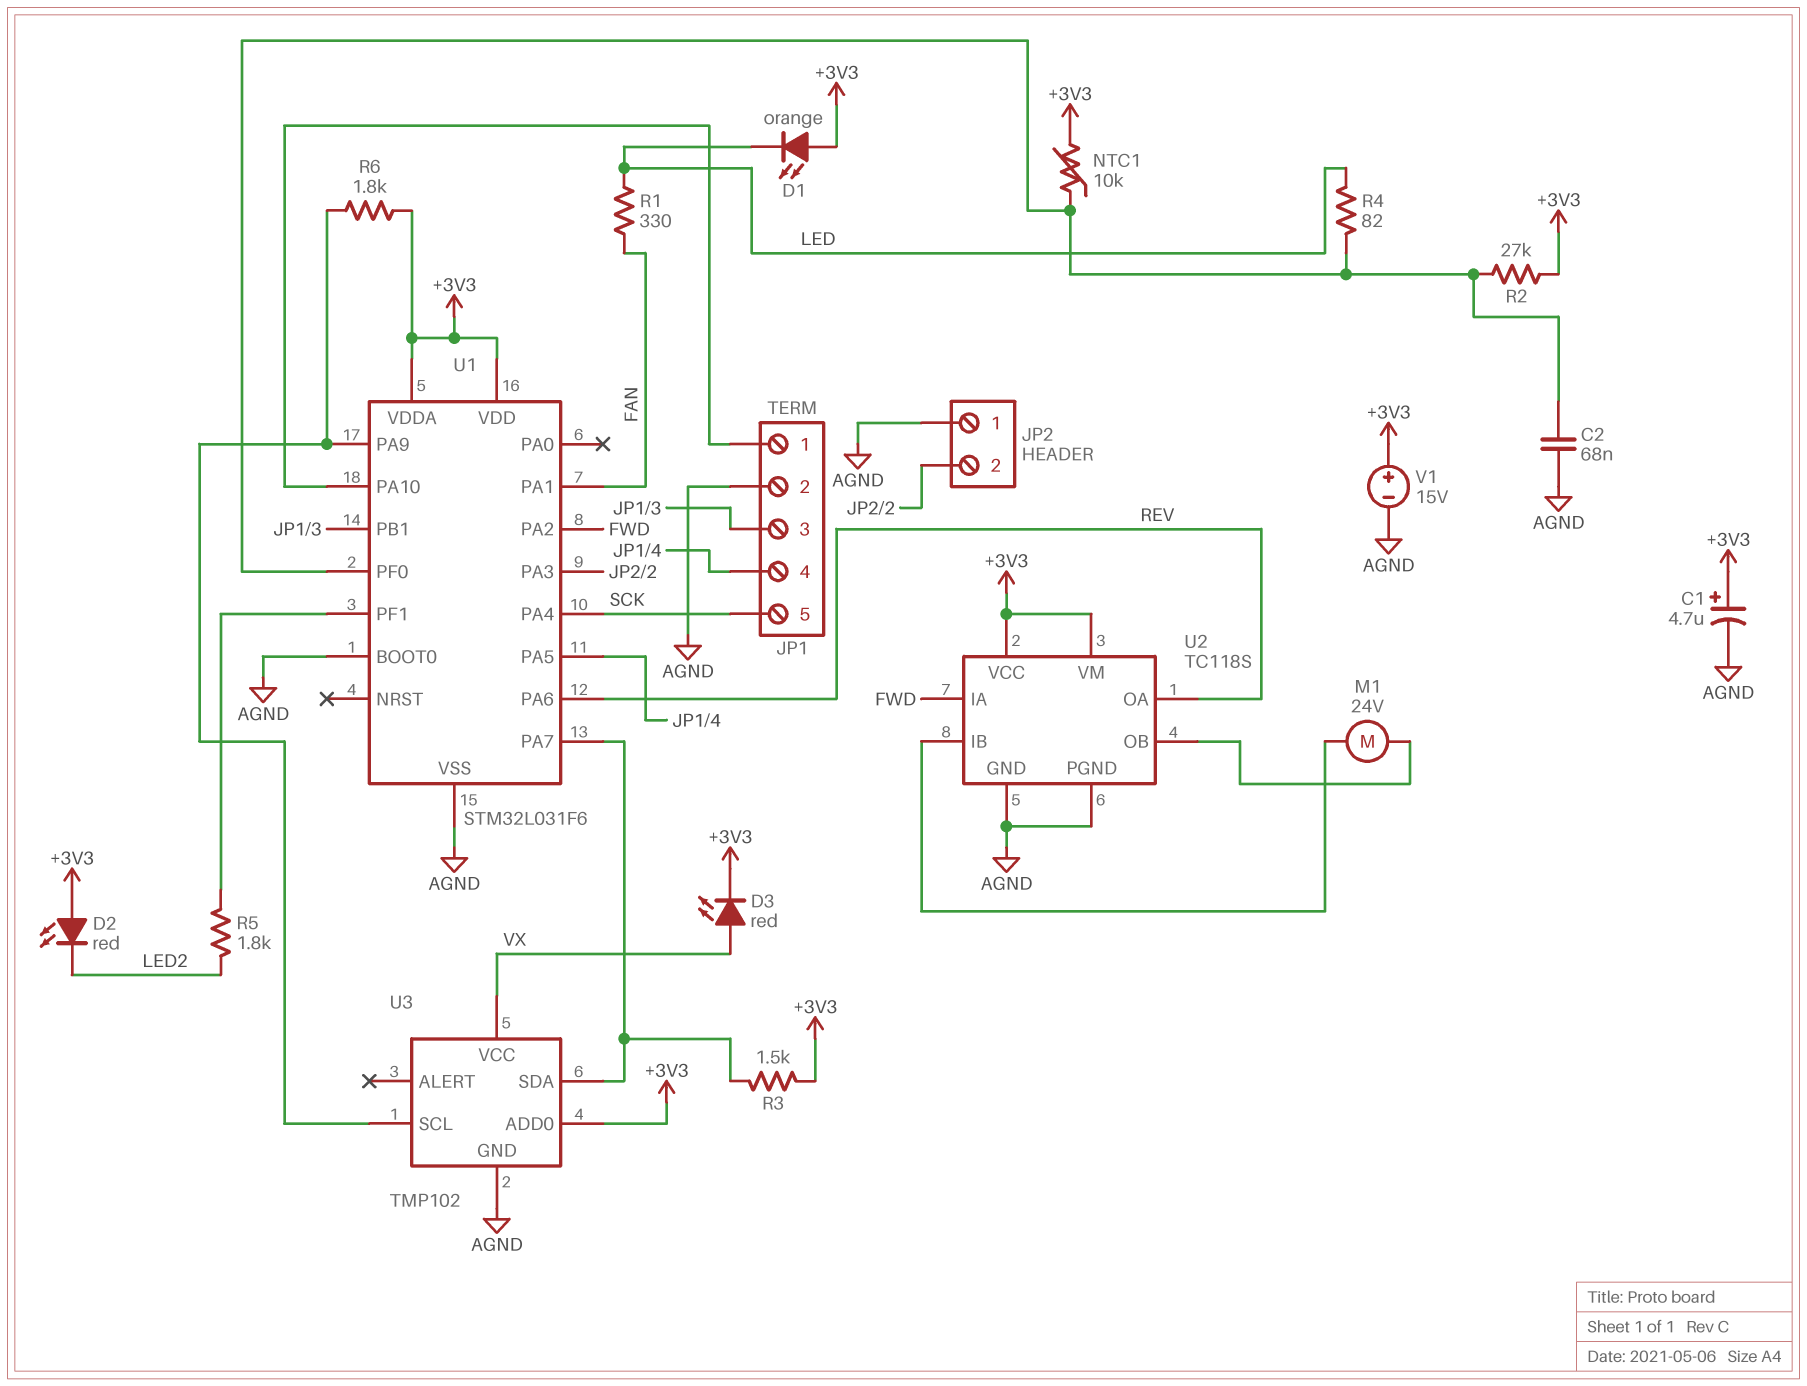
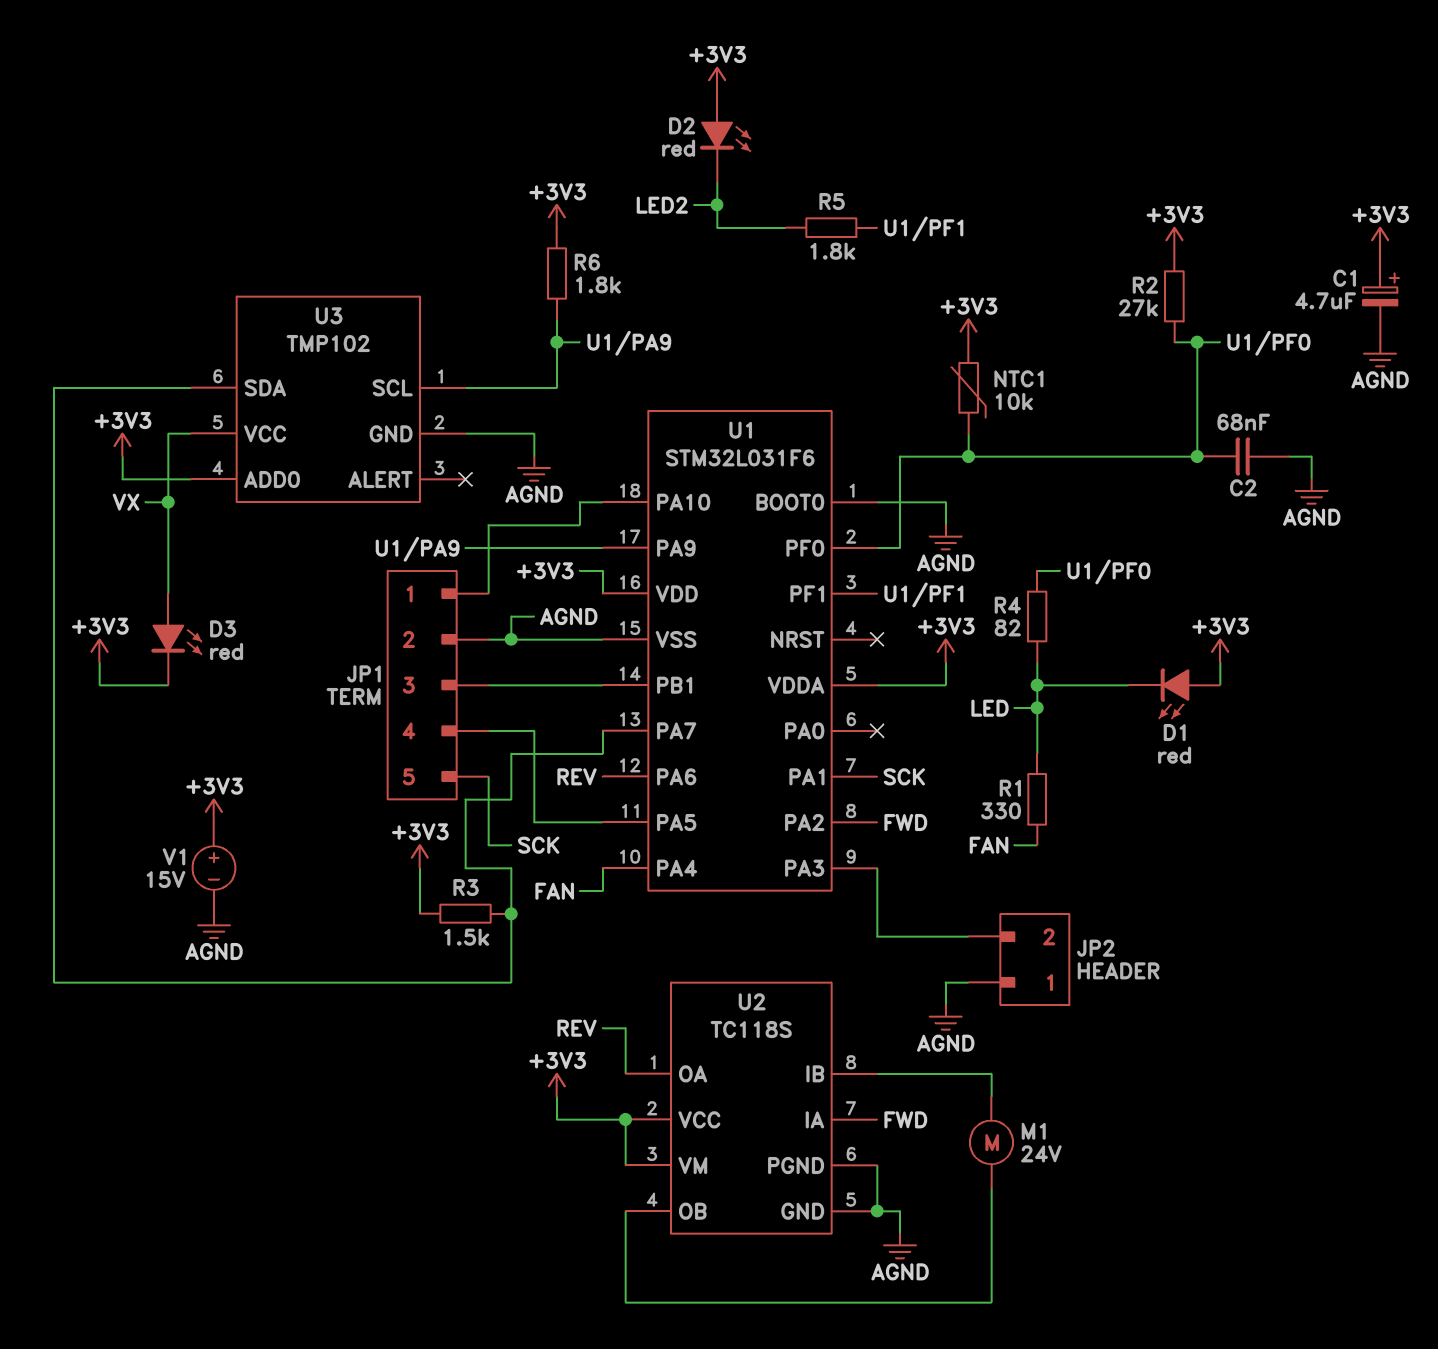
D1: LED orange (A +3V3, K LED) -> LED red (A +3V3, K LED)
U1 pin PA1: FAN -> SCK
U1 pin PA4: SCK -> FAN

